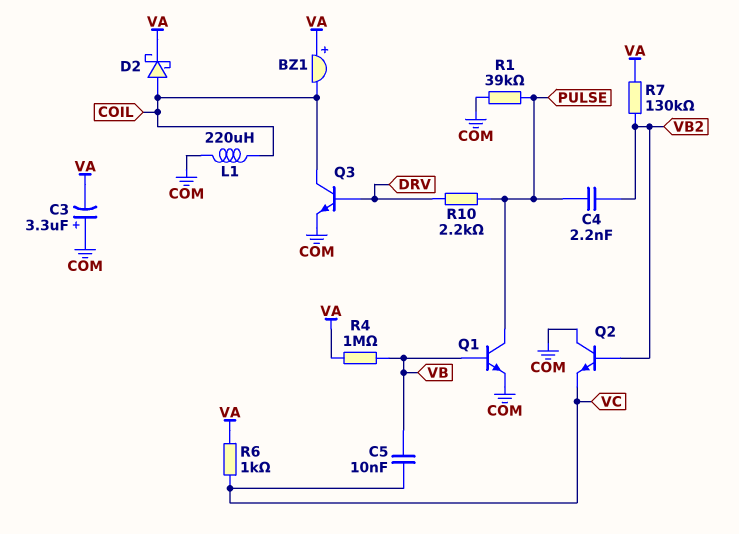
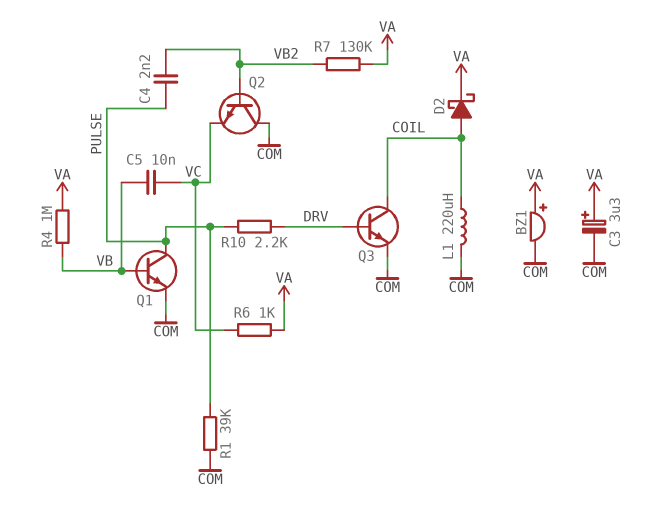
BZ1: buzzer (plus VA, minus COIL) -> buzzer (plus VA, minus COM)
C3: 3.3uF (plus COM, minus VA) -> 3.3uF (plus VA, minus COM)

